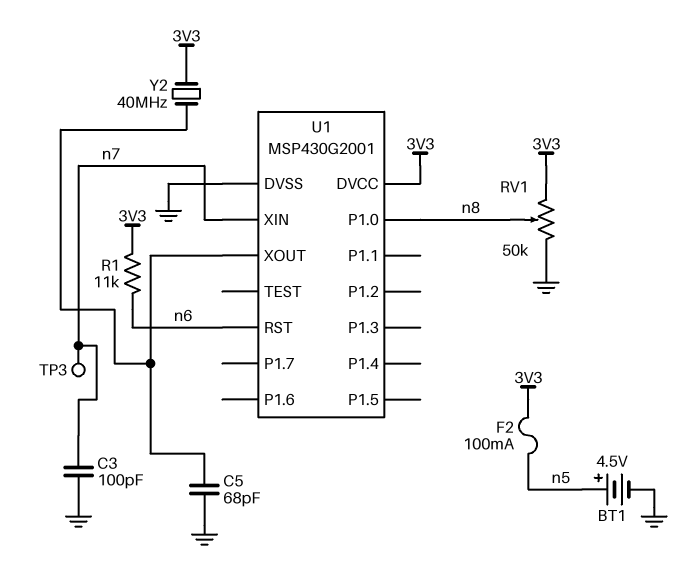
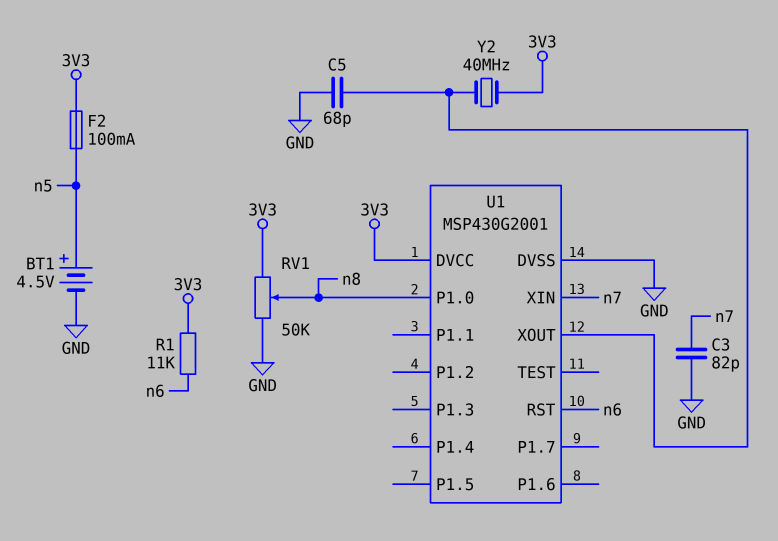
C3: 100pF (GND, n7) -> 82pF (GND, n7)
TP3: test point (n7) -> none

